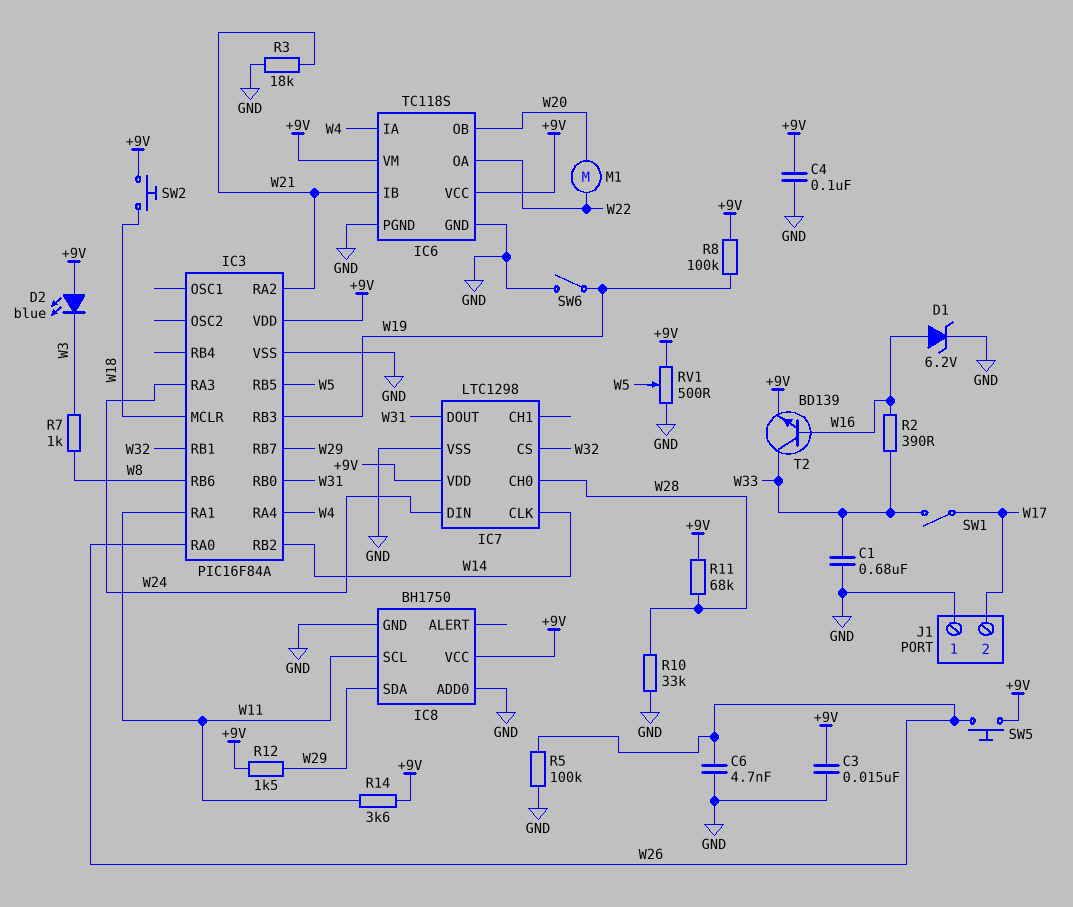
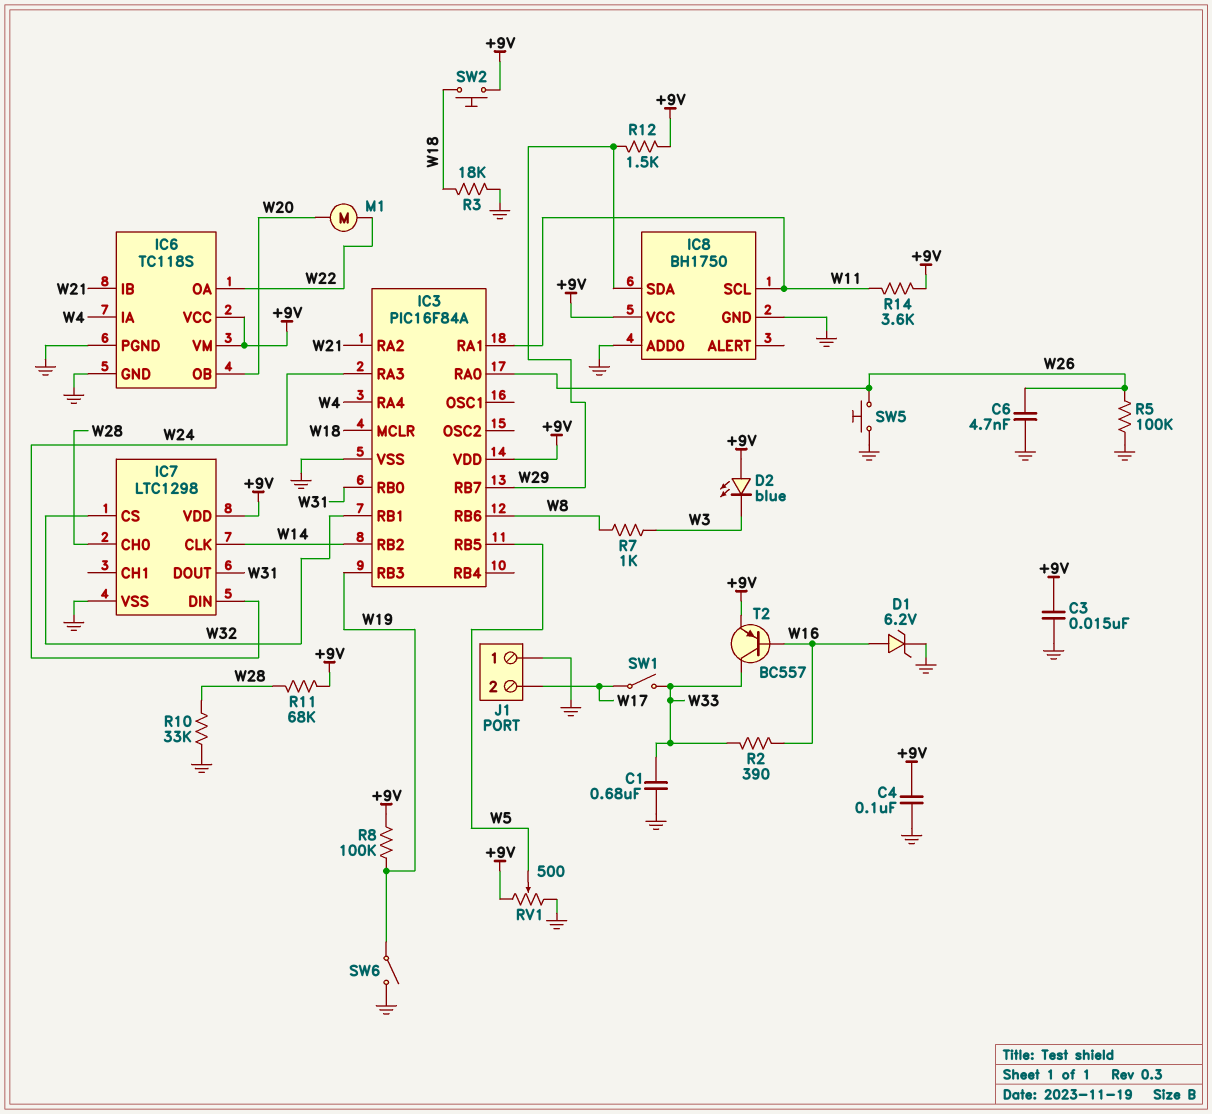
R3: 18k (GND, W21) -> 18k (GND, W18)
SW5: button (+9V, W26) -> button (GND, W26)
T2: NPN BD139 (B W16, C W33, E +9V) -> PNP BC557 (B W16, C W33, E +9V)

